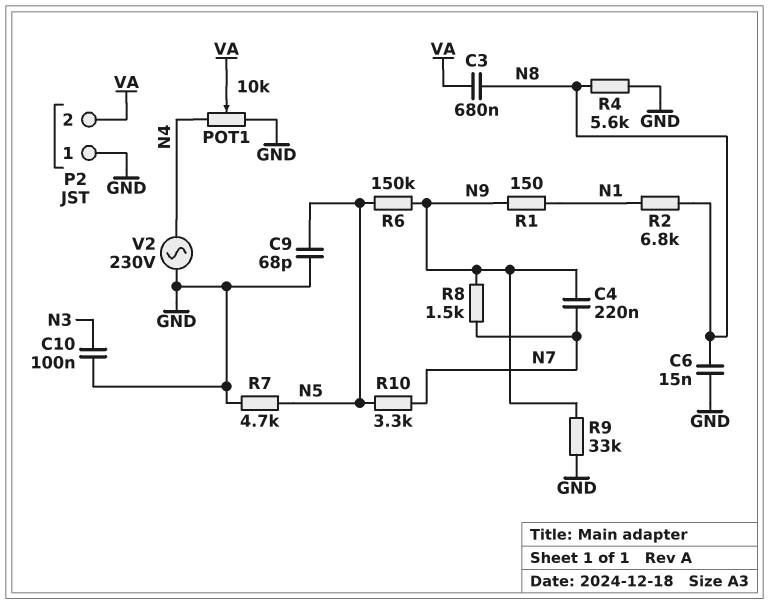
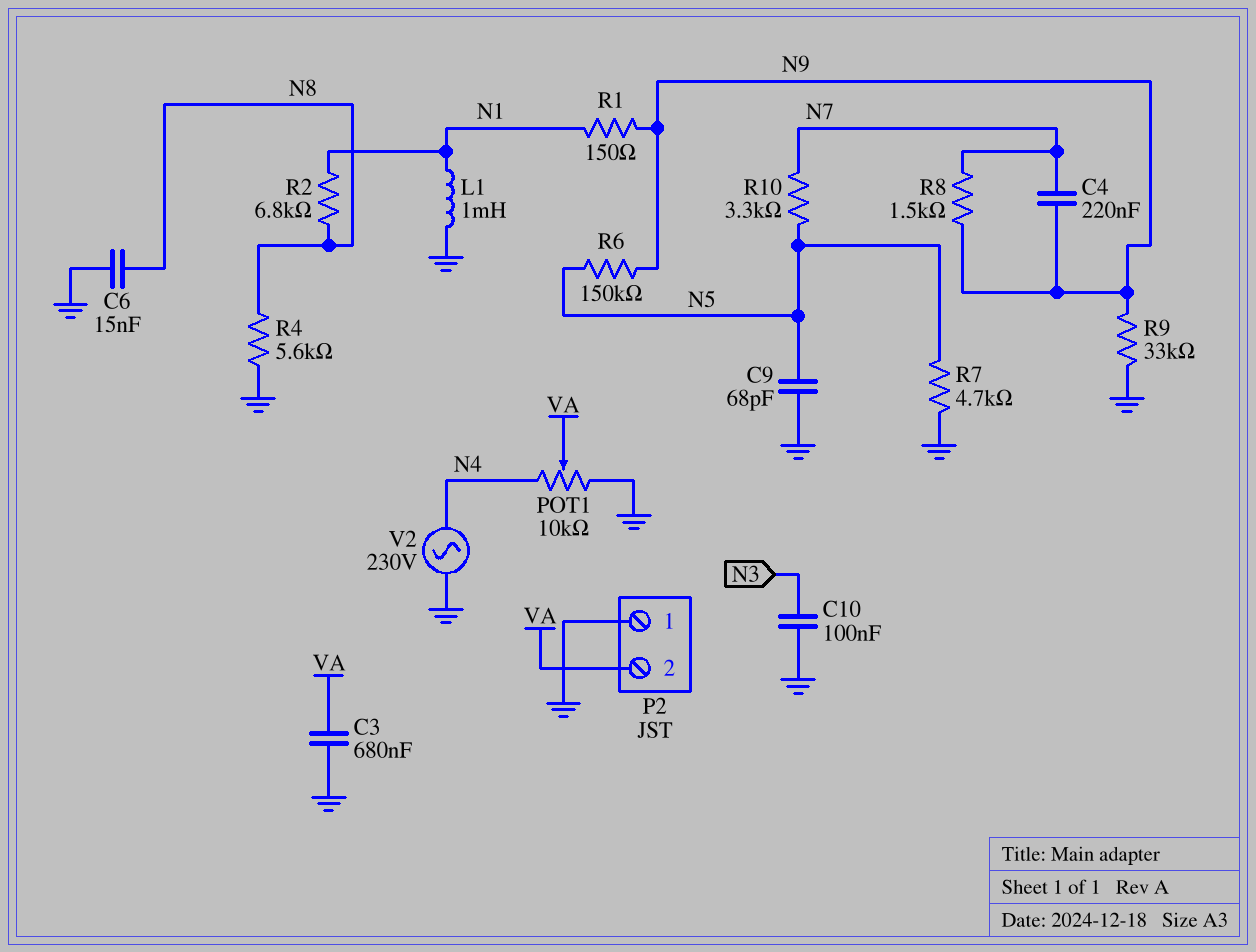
C3: 680nF (N8, VA) -> 680nF (GND, VA)
L1: none -> 1mH (GND, N1)

